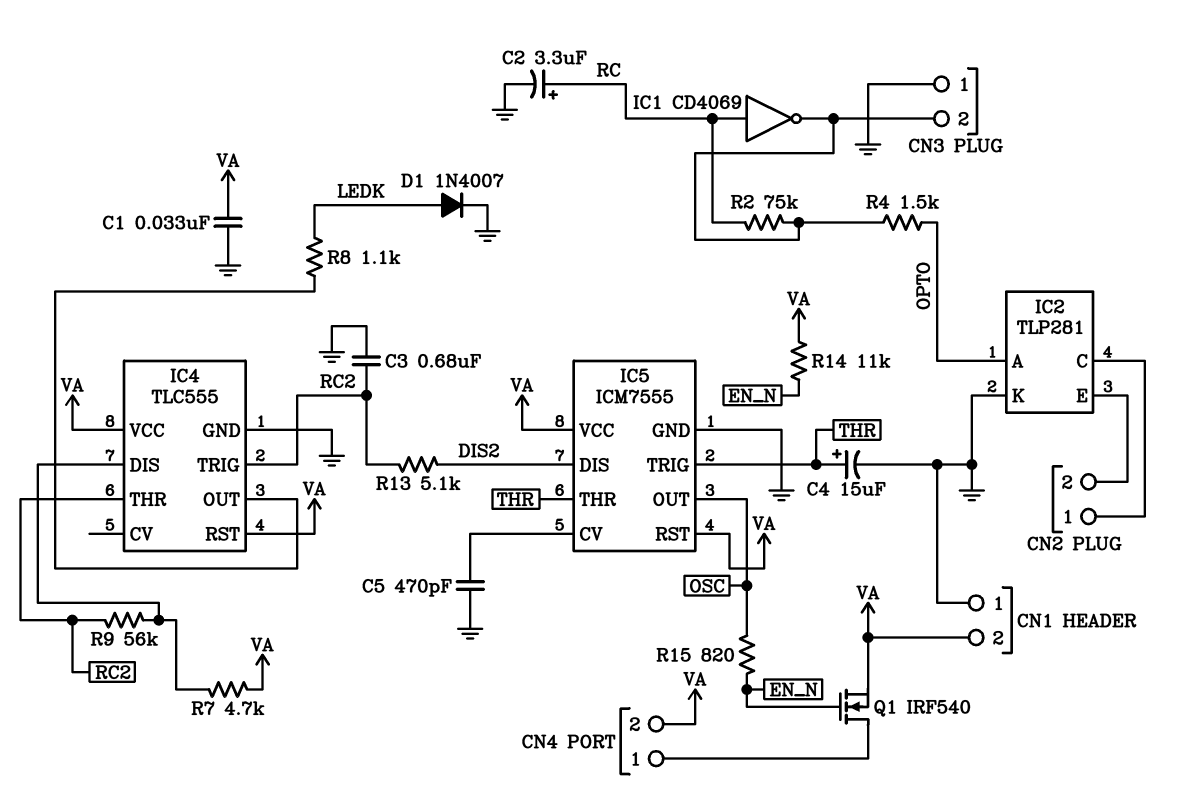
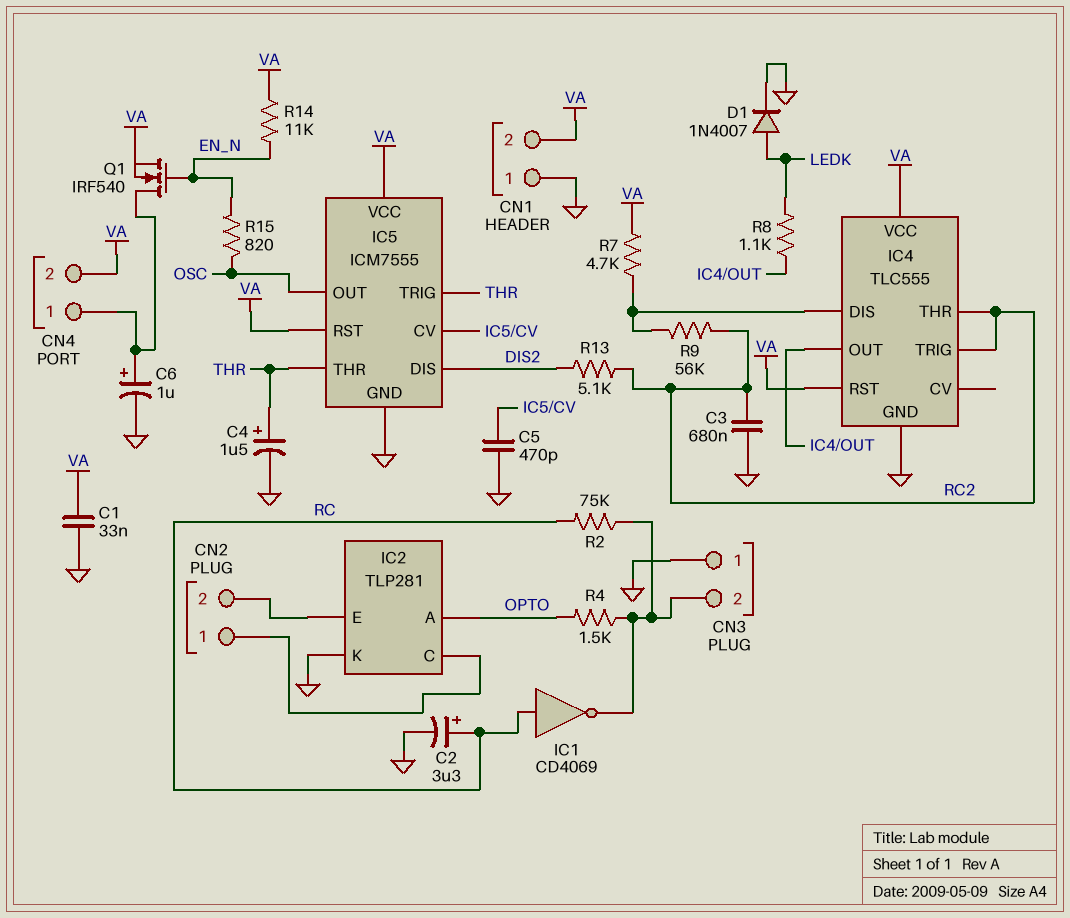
C4: 15uF (plus THR, minus GND) -> 1.5uF (plus THR, minus GND)
C6: none -> 1uF (plus CN4/1, minus GND)

